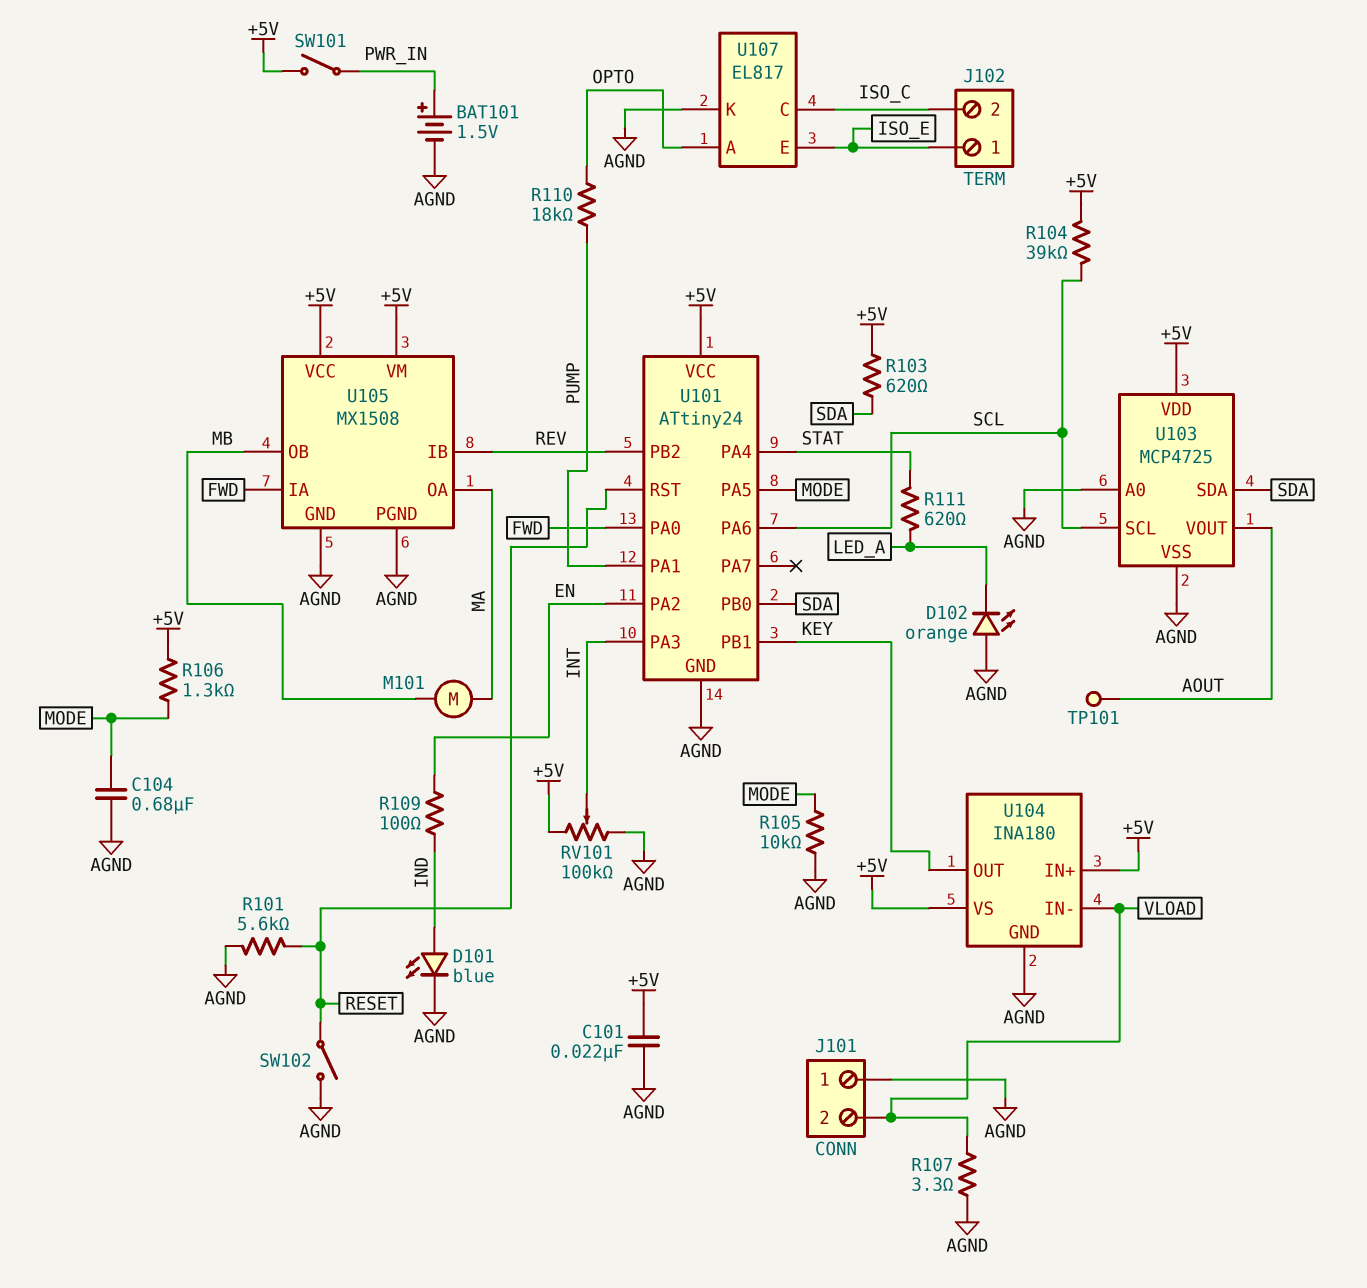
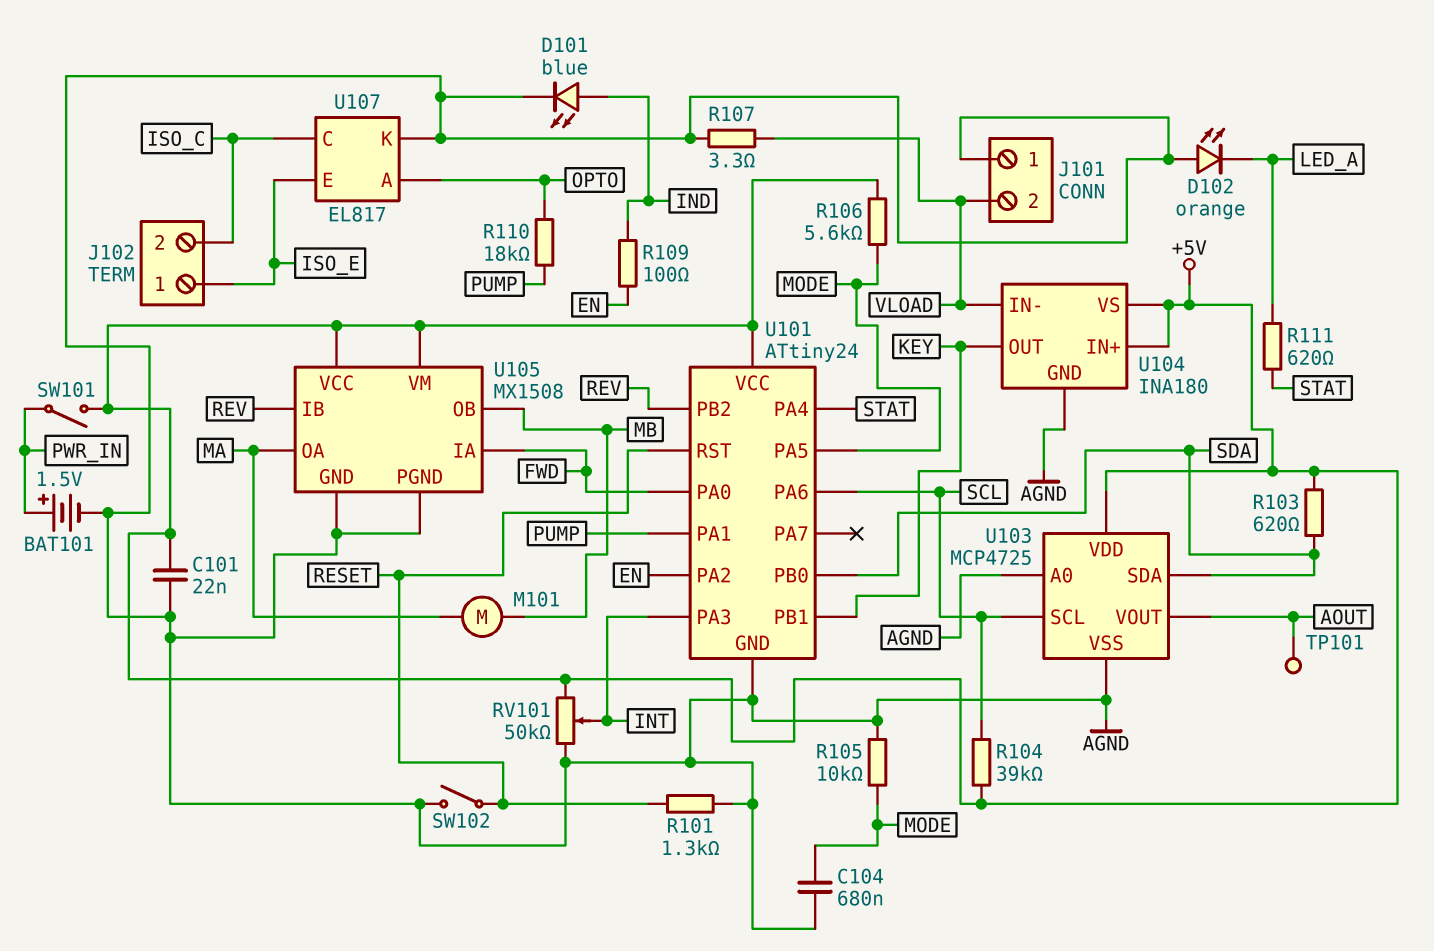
R101: 5.6k (AGND, RESET) -> 1.3k (AGND, RESET)
R106: 1.3k (+5V, MODE) -> 5.6k (+5V, MODE)
RV101: 100k (+5V, AGND, wiper INT) -> 50k (+5V, AGND, wiper INT)

